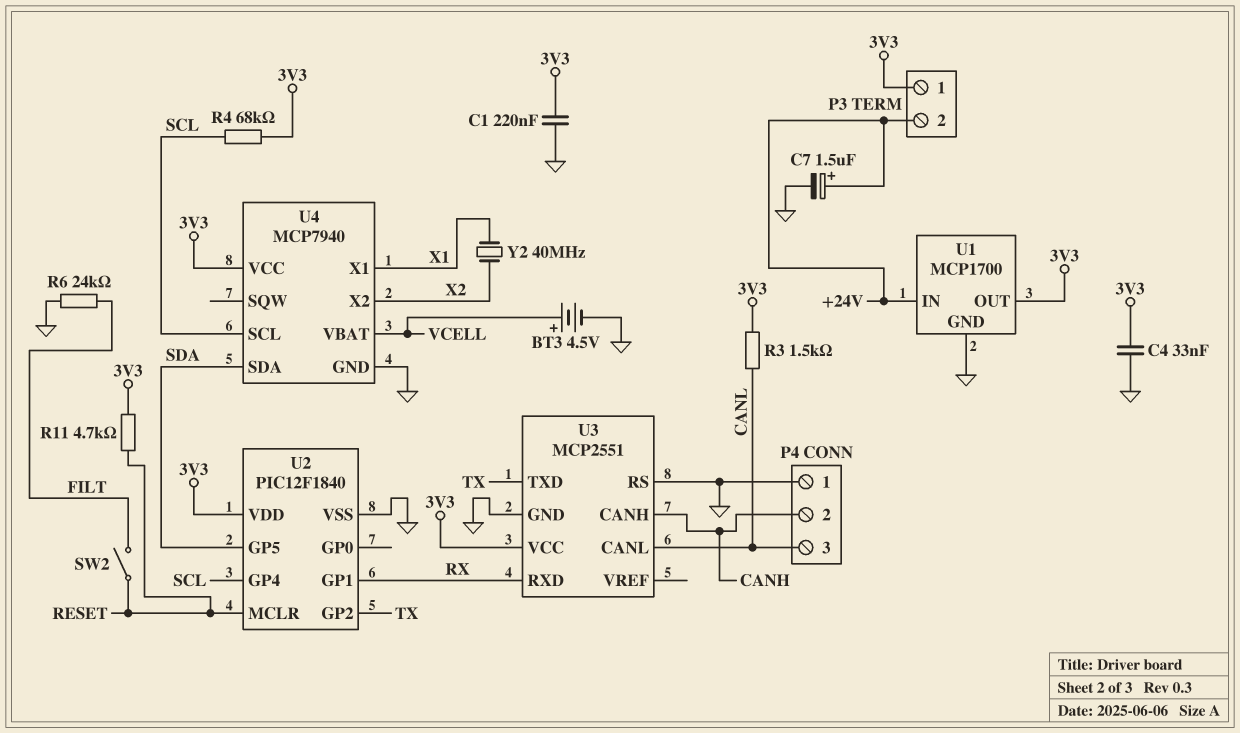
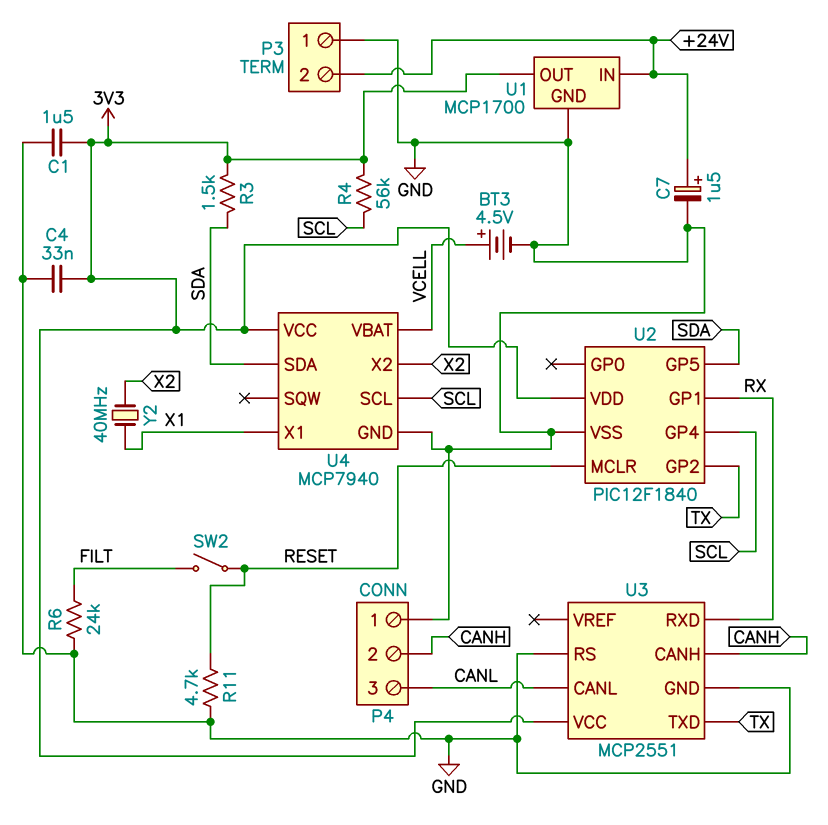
C1: 220nF (3V3, GND) -> 1.5uF (3V3, GND)
P3 pin 1: 3V3 -> GND
R3: 1.5k (3V3, CANL) -> 1.5k (3V3, SDA)
R4: 68k (3V3, SCL) -> 56k (3V3, SCL)
R11: 4.7k (3V3, RESET) -> 4.7k (GND, RESET)

